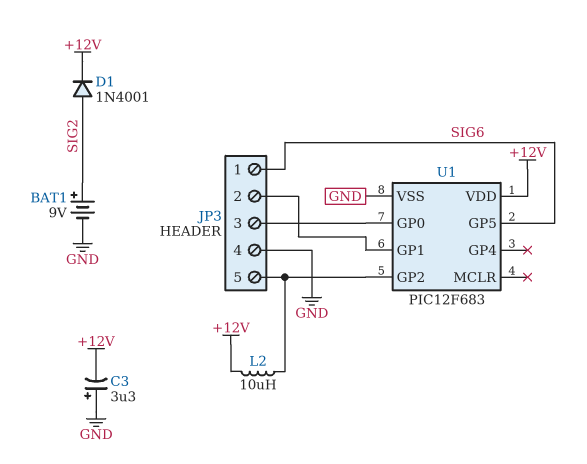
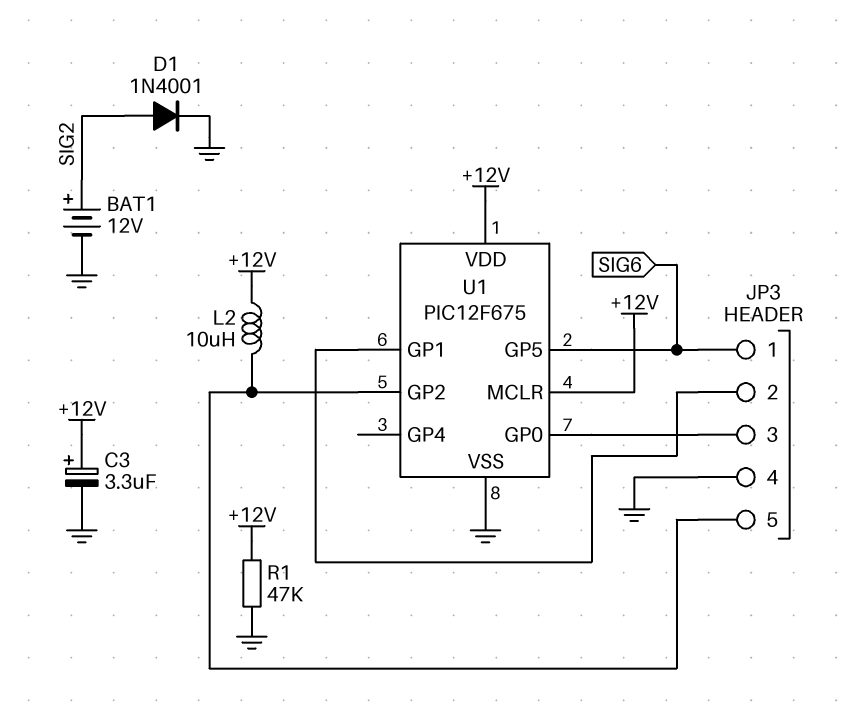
BAT1: 9V (plus SIG2, minus GND) -> 12V (plus SIG2, minus GND)
C3: 3.3uF (plus GND, minus +12V) -> 3.3uF (plus +12V, minus GND)
D1: diode 1N4001 (A SIG2, K +12V) -> diode 1N4001 (A SIG2, K GND)
R1: none -> 47k (+12V, GND)
U1: PIC12F683 -> PIC12F675
U1 pin MCLR: none -> +12V

